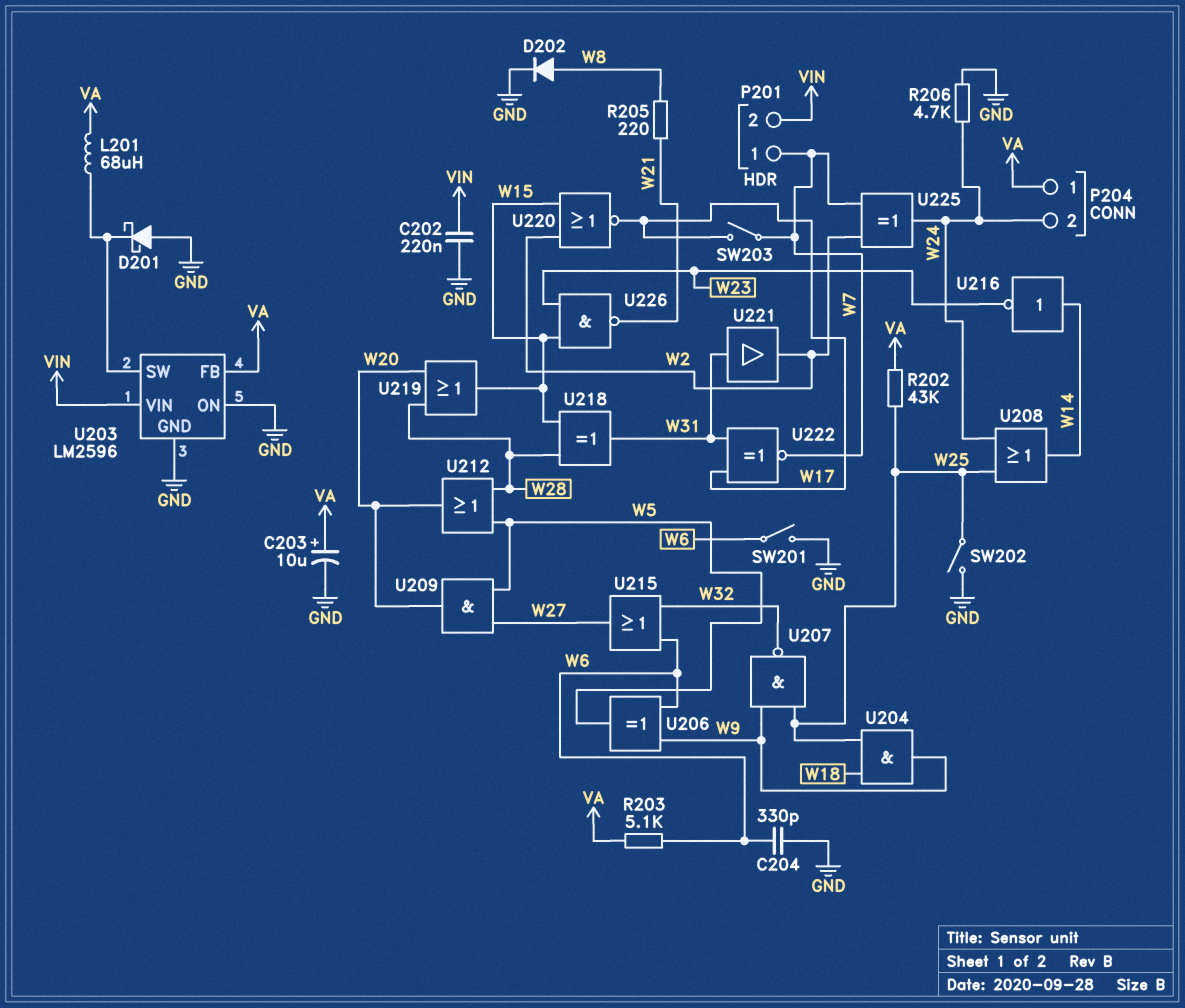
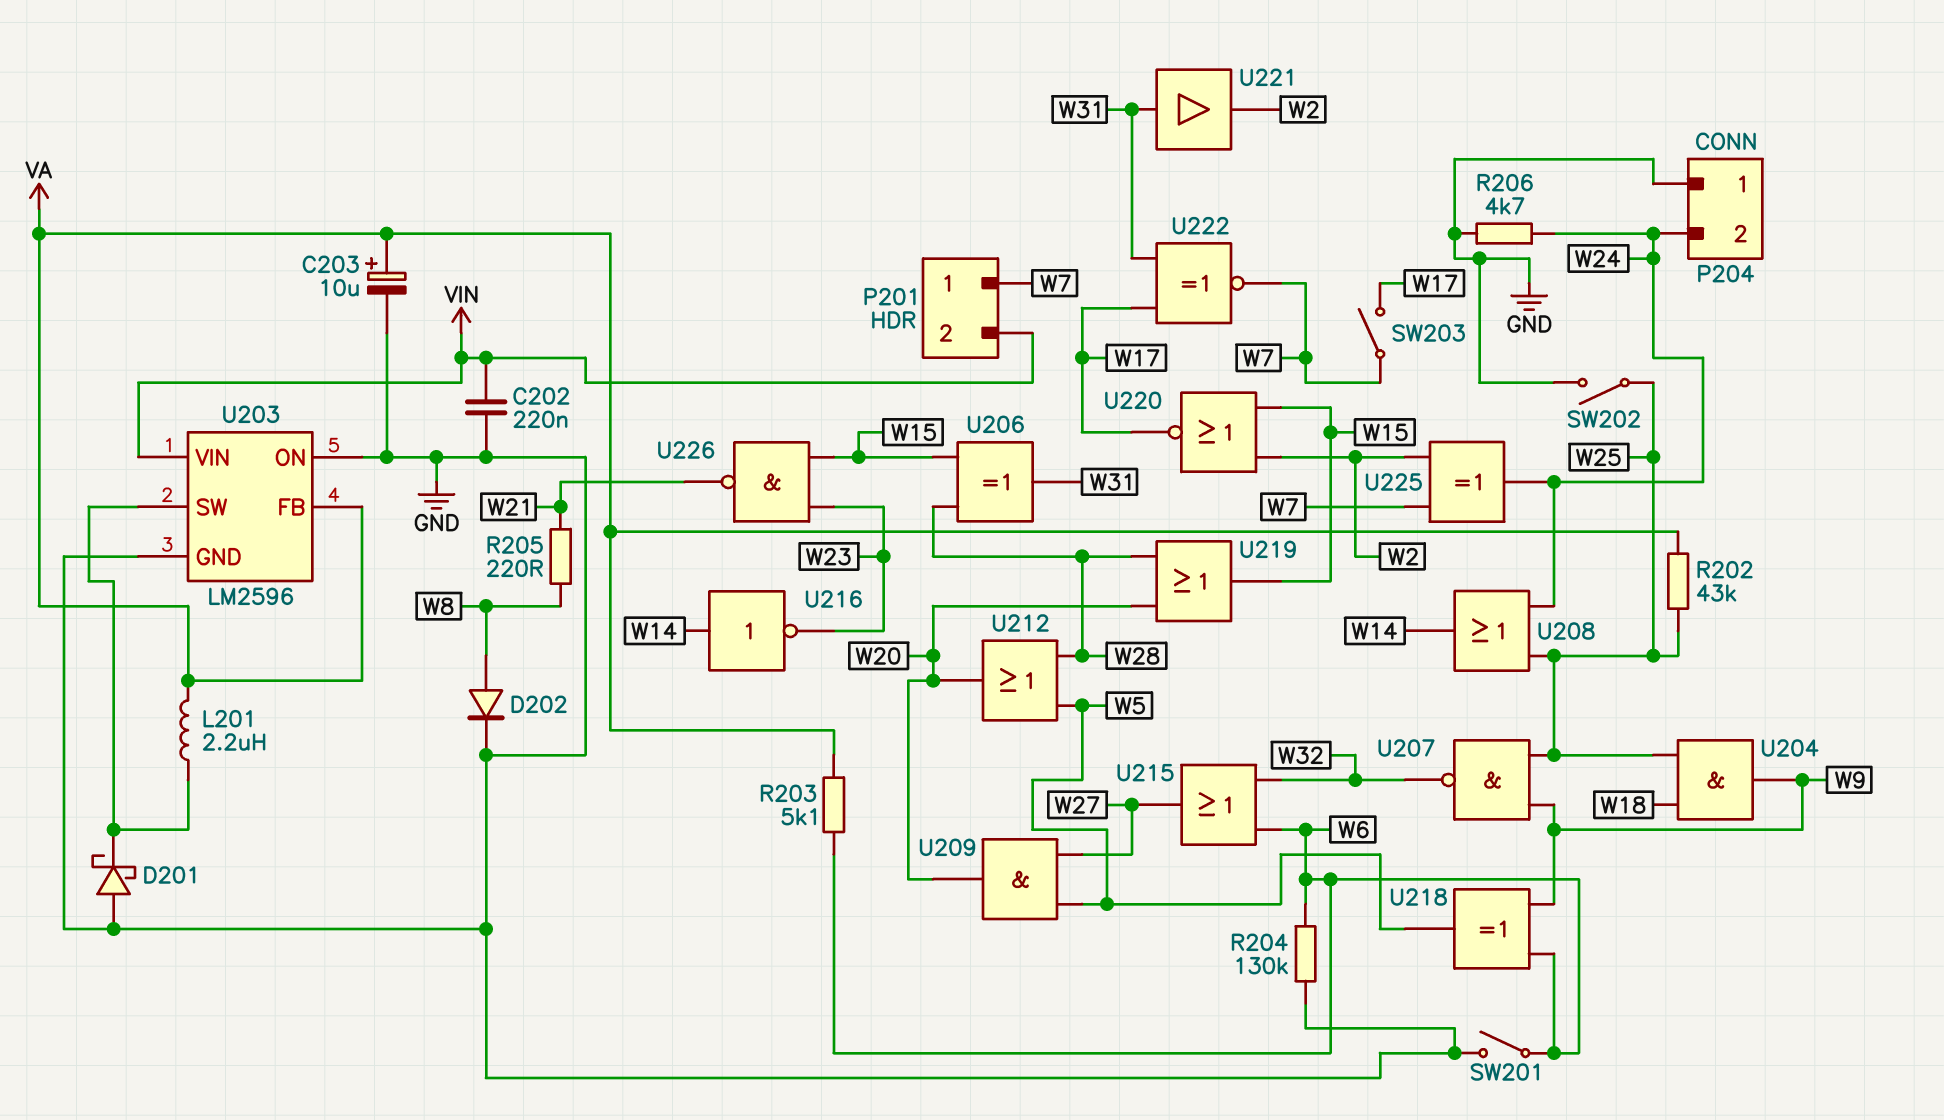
C204: 330pF (GND, W6) -> none
L201: 68uH (U203/SW, VA) -> 2.2uH (U203/SW, VA)
P204 pin 1: VA -> GND
R204: none -> 130k (GND, W6)
U206: XOR (in W6, in W9, out W5) -> XOR (in W15, in W28, out W31)
U218: XOR (in W15, in W28, out W31) -> XOR (in W6, in W9, out W5)

